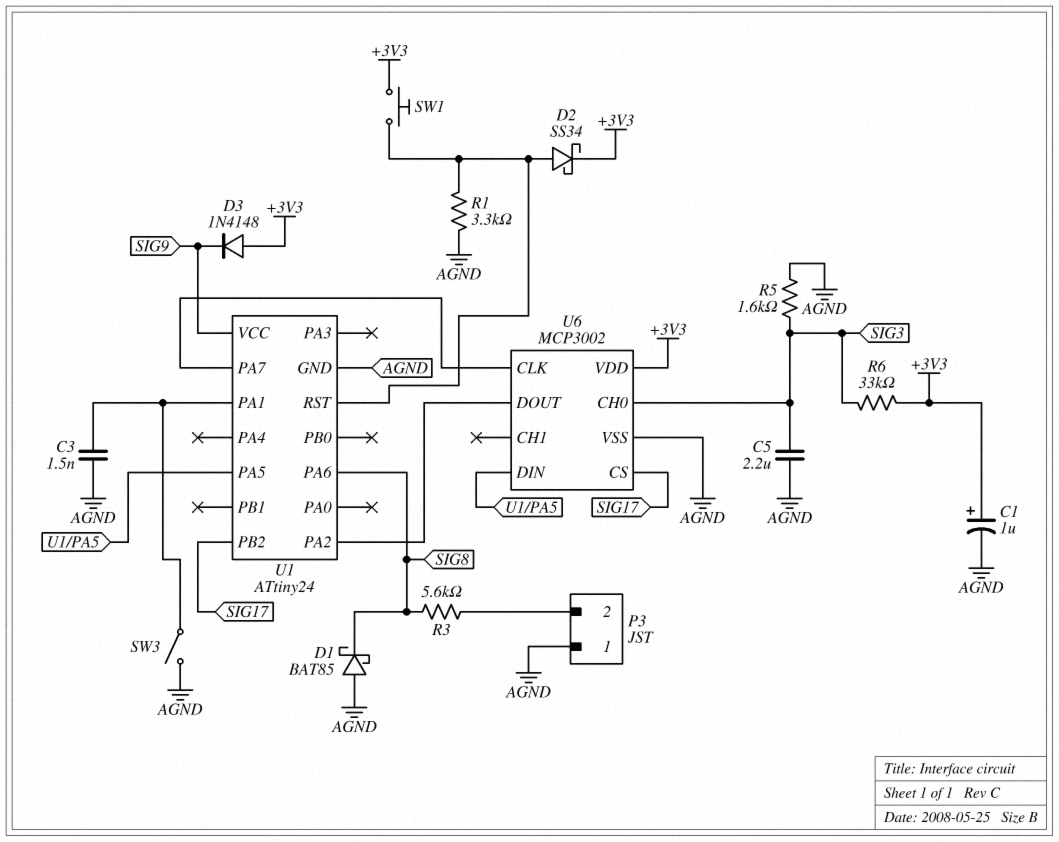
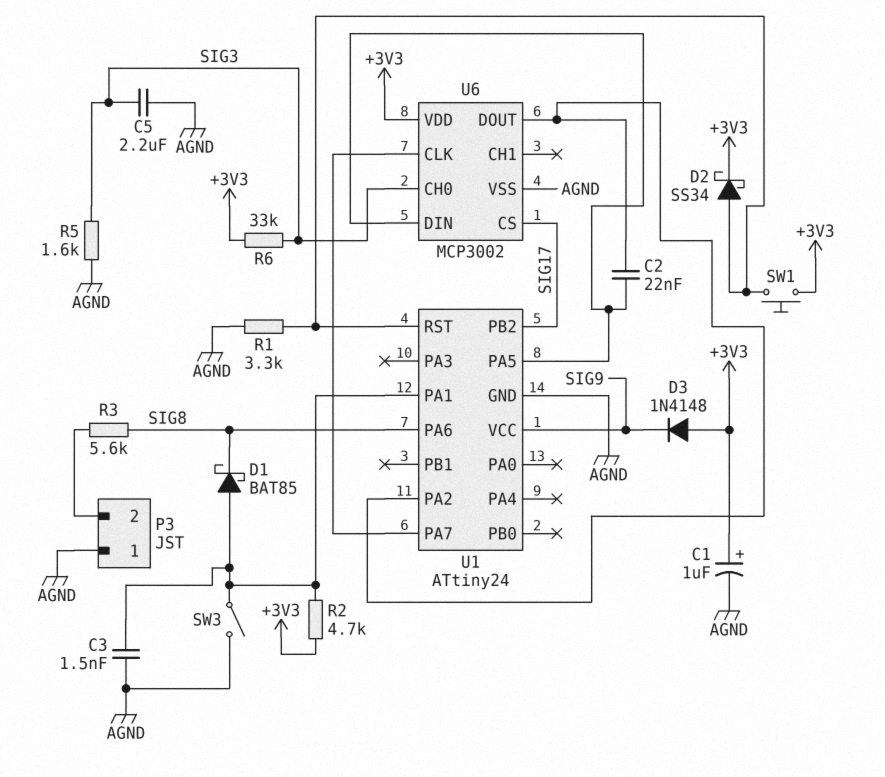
C2: none -> 22nF (U1/PA2, U1/PA5)
D1: schottky BAT85 (A AGND, K SIG8) -> schottky BAT85 (A U1/PA1, K SIG8)
R2: none -> 4.7k (+3V3, U1/PA1)

